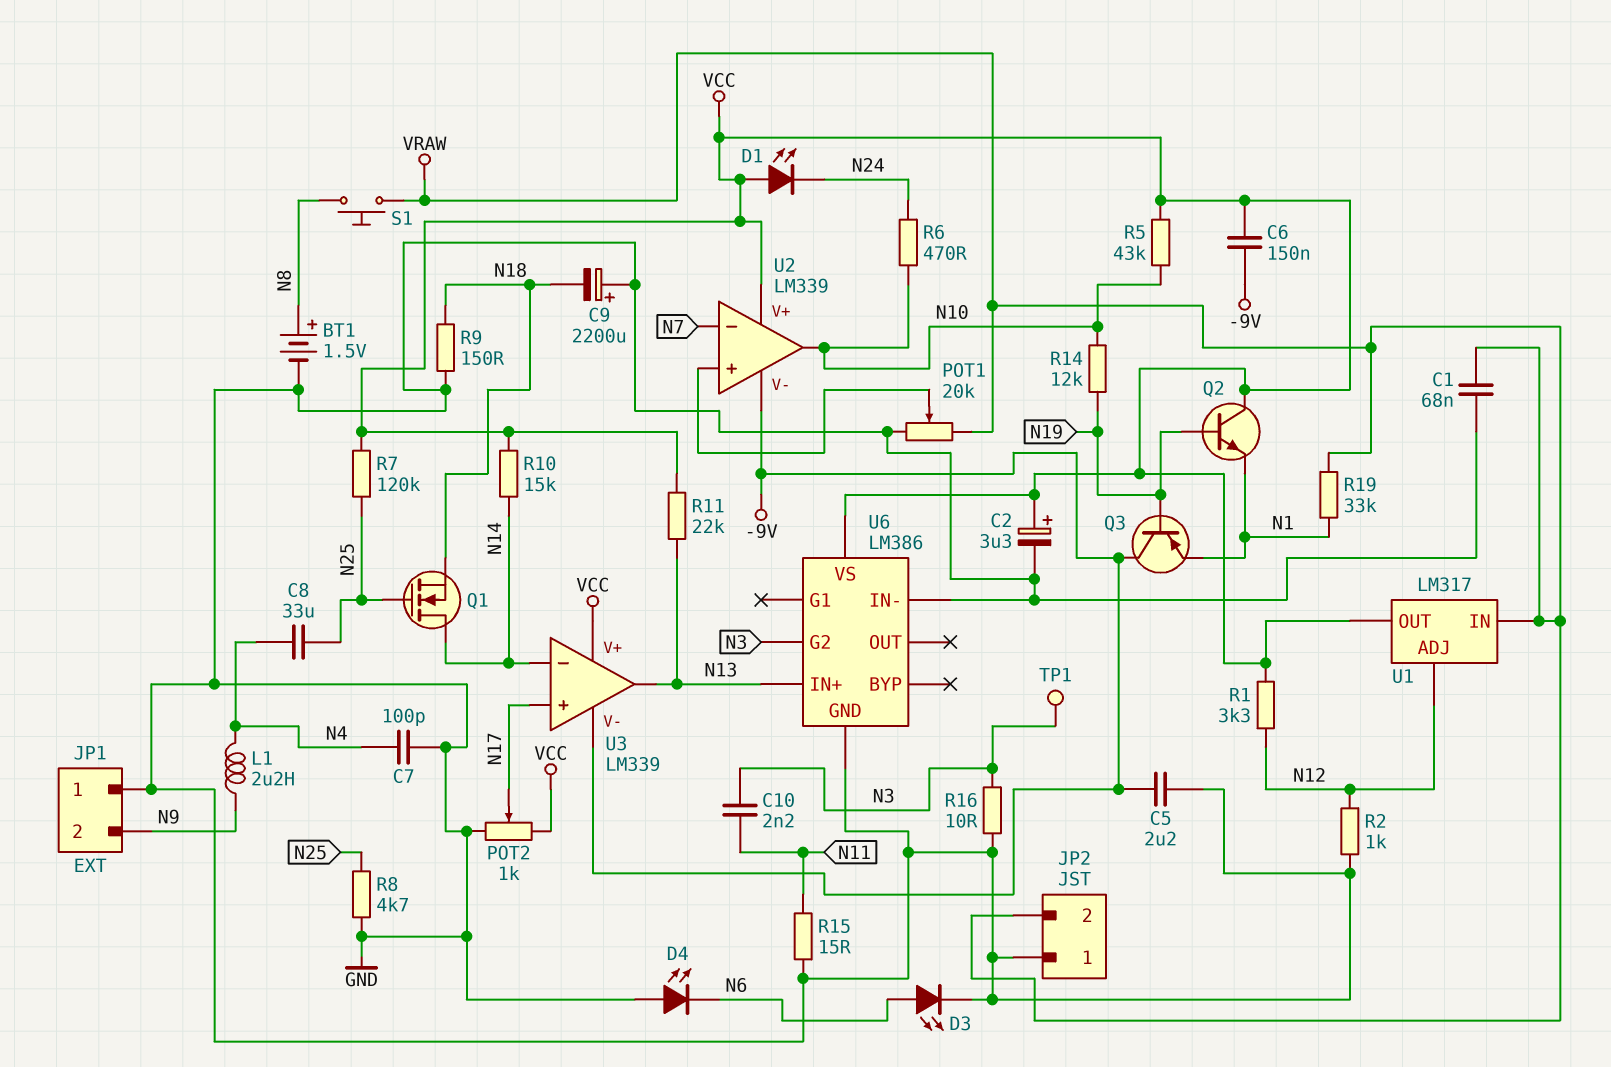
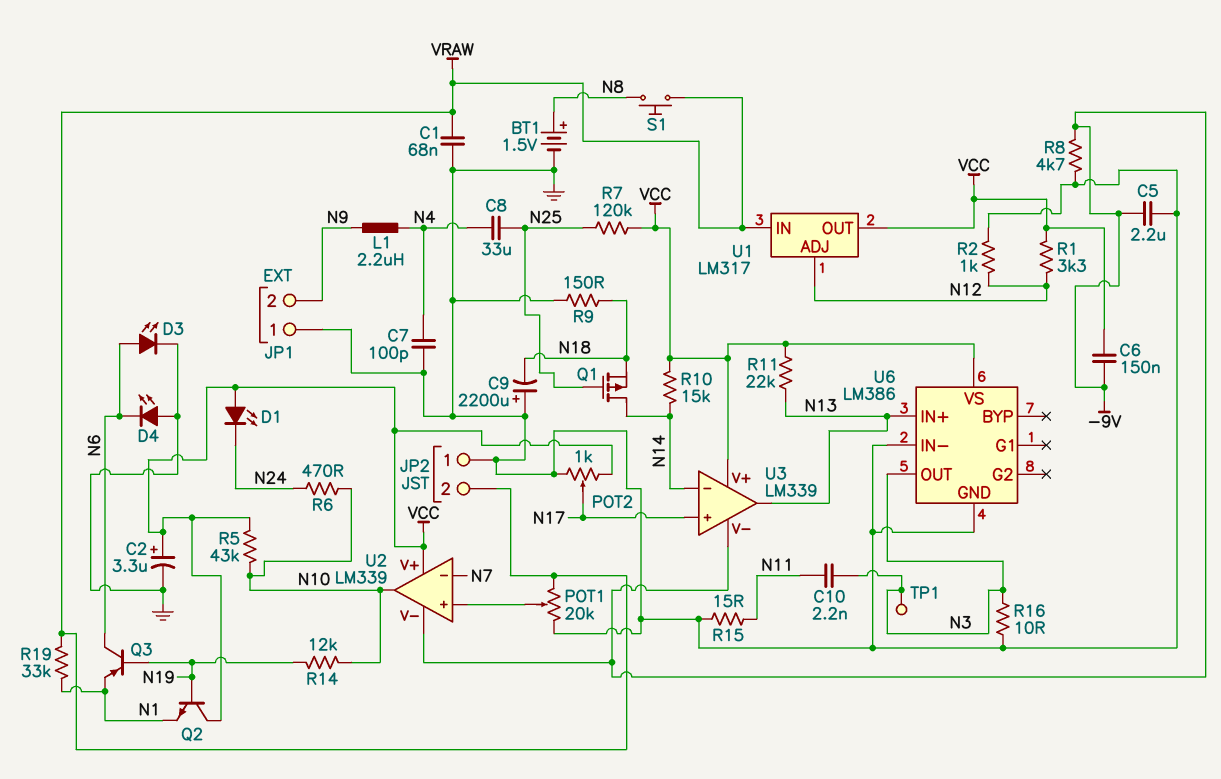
Q1: NMOS (G N25, D N14, S N18) -> PMOS (G N25, D N14, S N18)
Q3: PNP (B N19, C -9V, E N1) -> PNP (B N19, C N6, E N1)
R8: 4.7k (GND, N25) -> 4.7k (-9V, GND)
U6 pin G2: N3 -> none
U6 pin OUT: none -> N3

